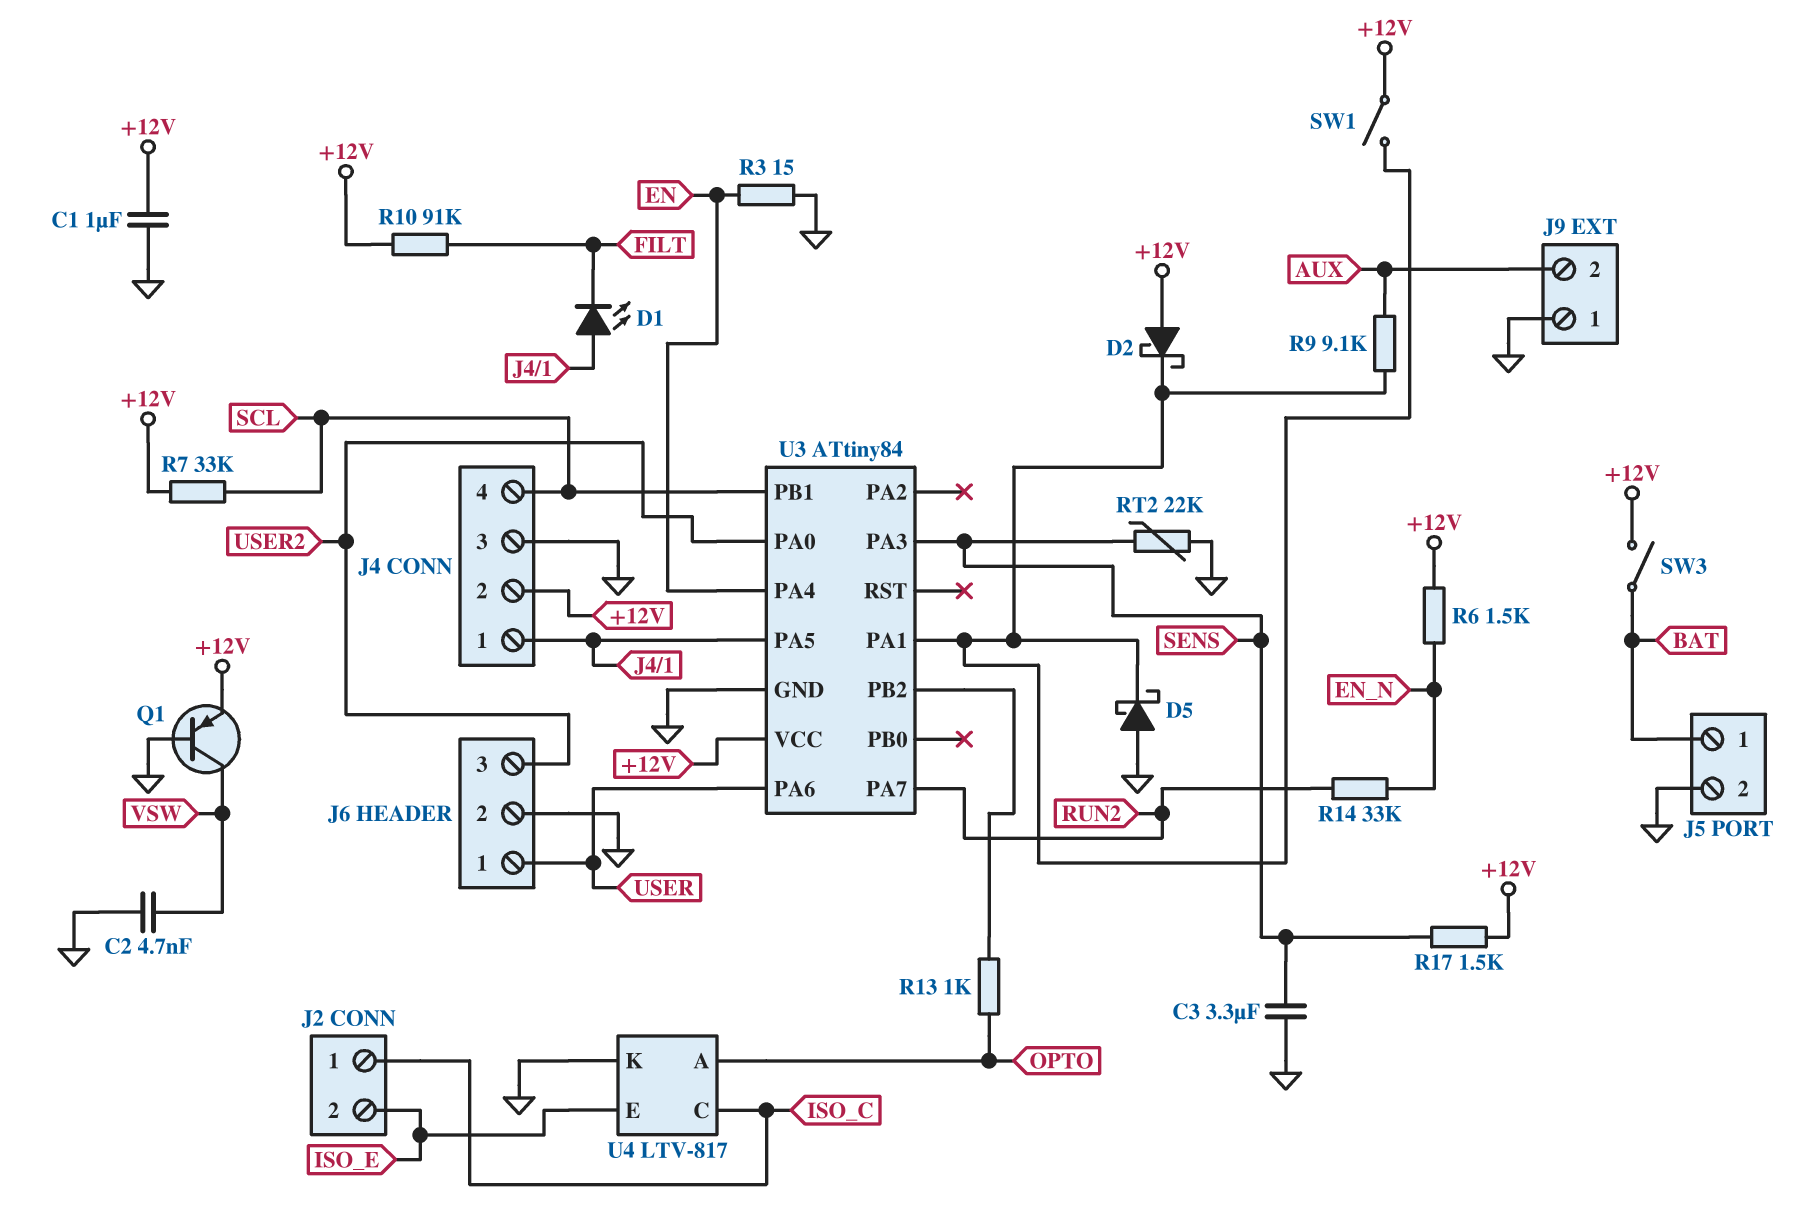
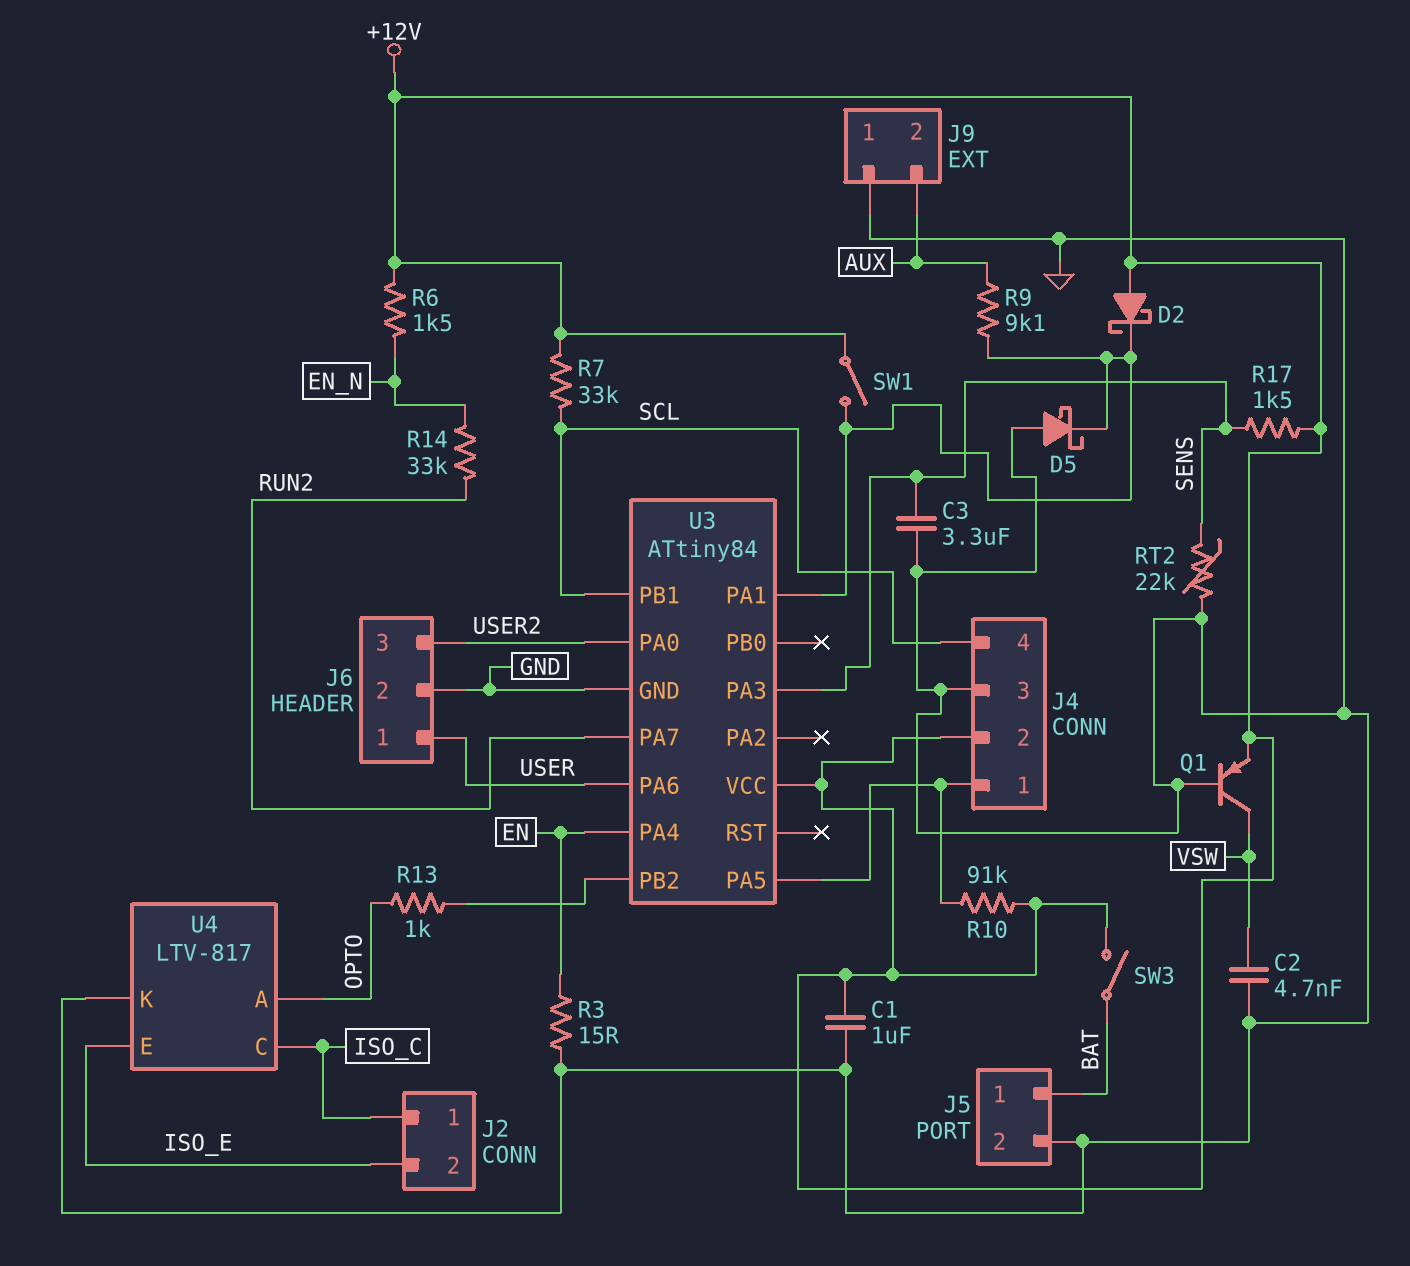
D1: LED (A J4/1, K FILT) -> none
R10: 91k (+12V, FILT) -> 91k (+12V, J4/1)

